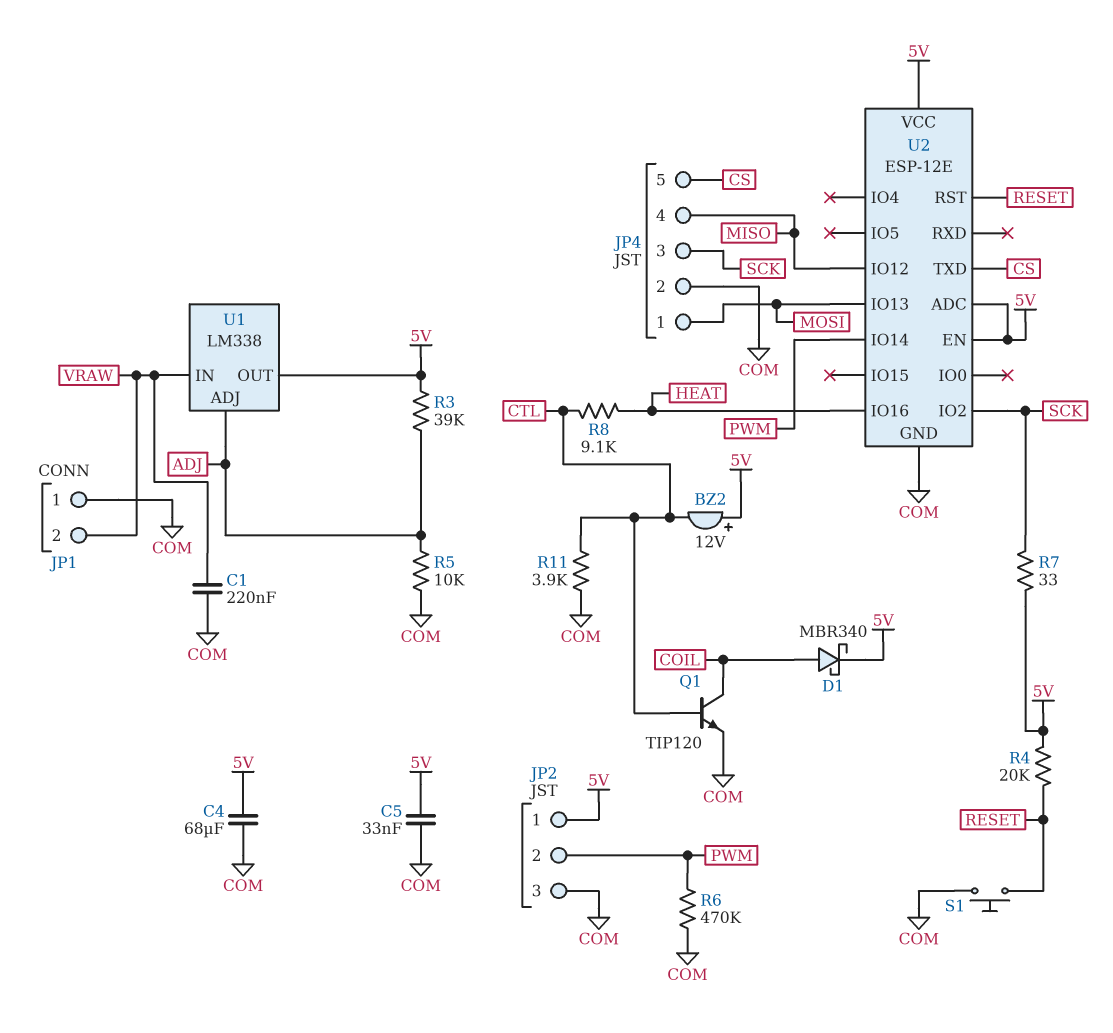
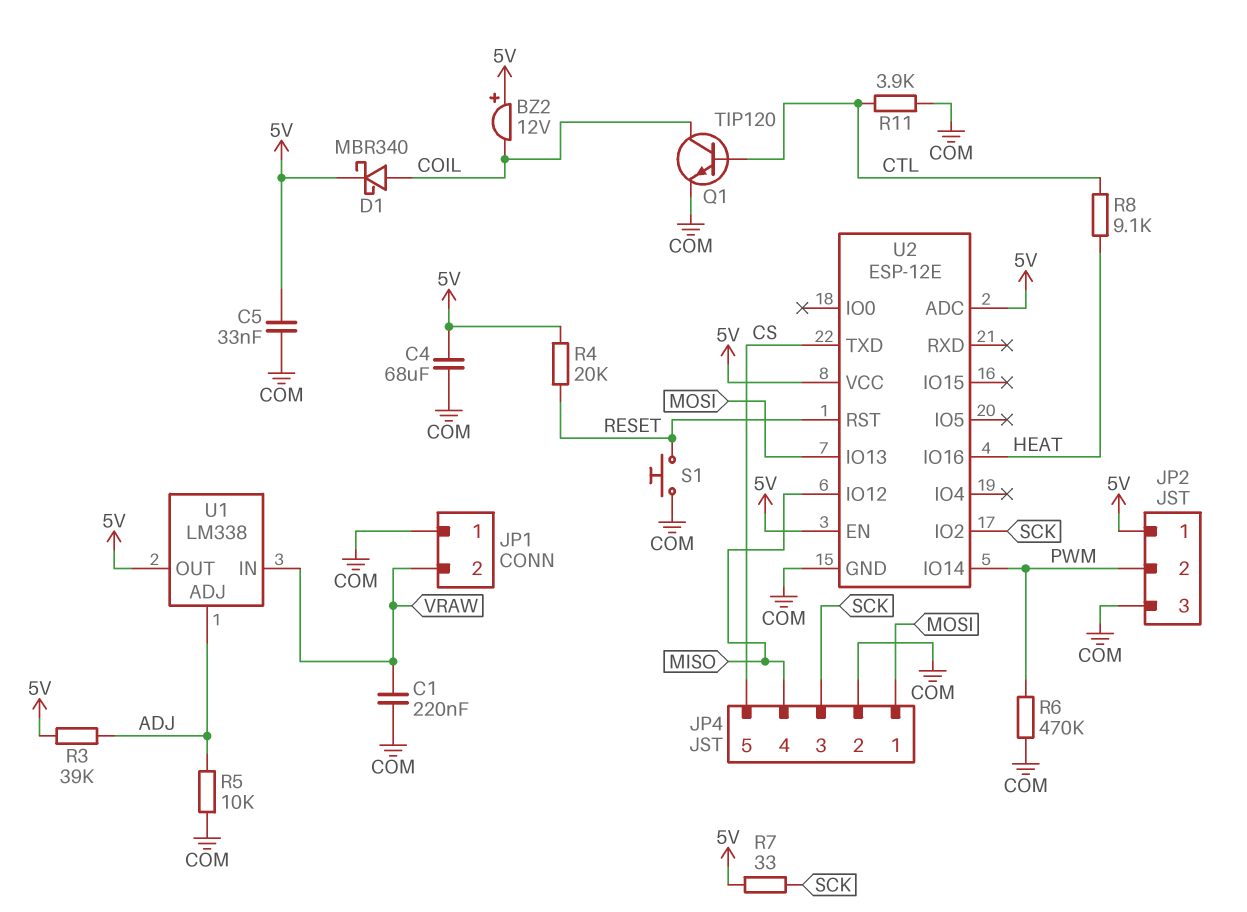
BZ2: buzzer 12V (plus 5V, minus CTL) -> buzzer 12V (plus 5V, minus COIL)

